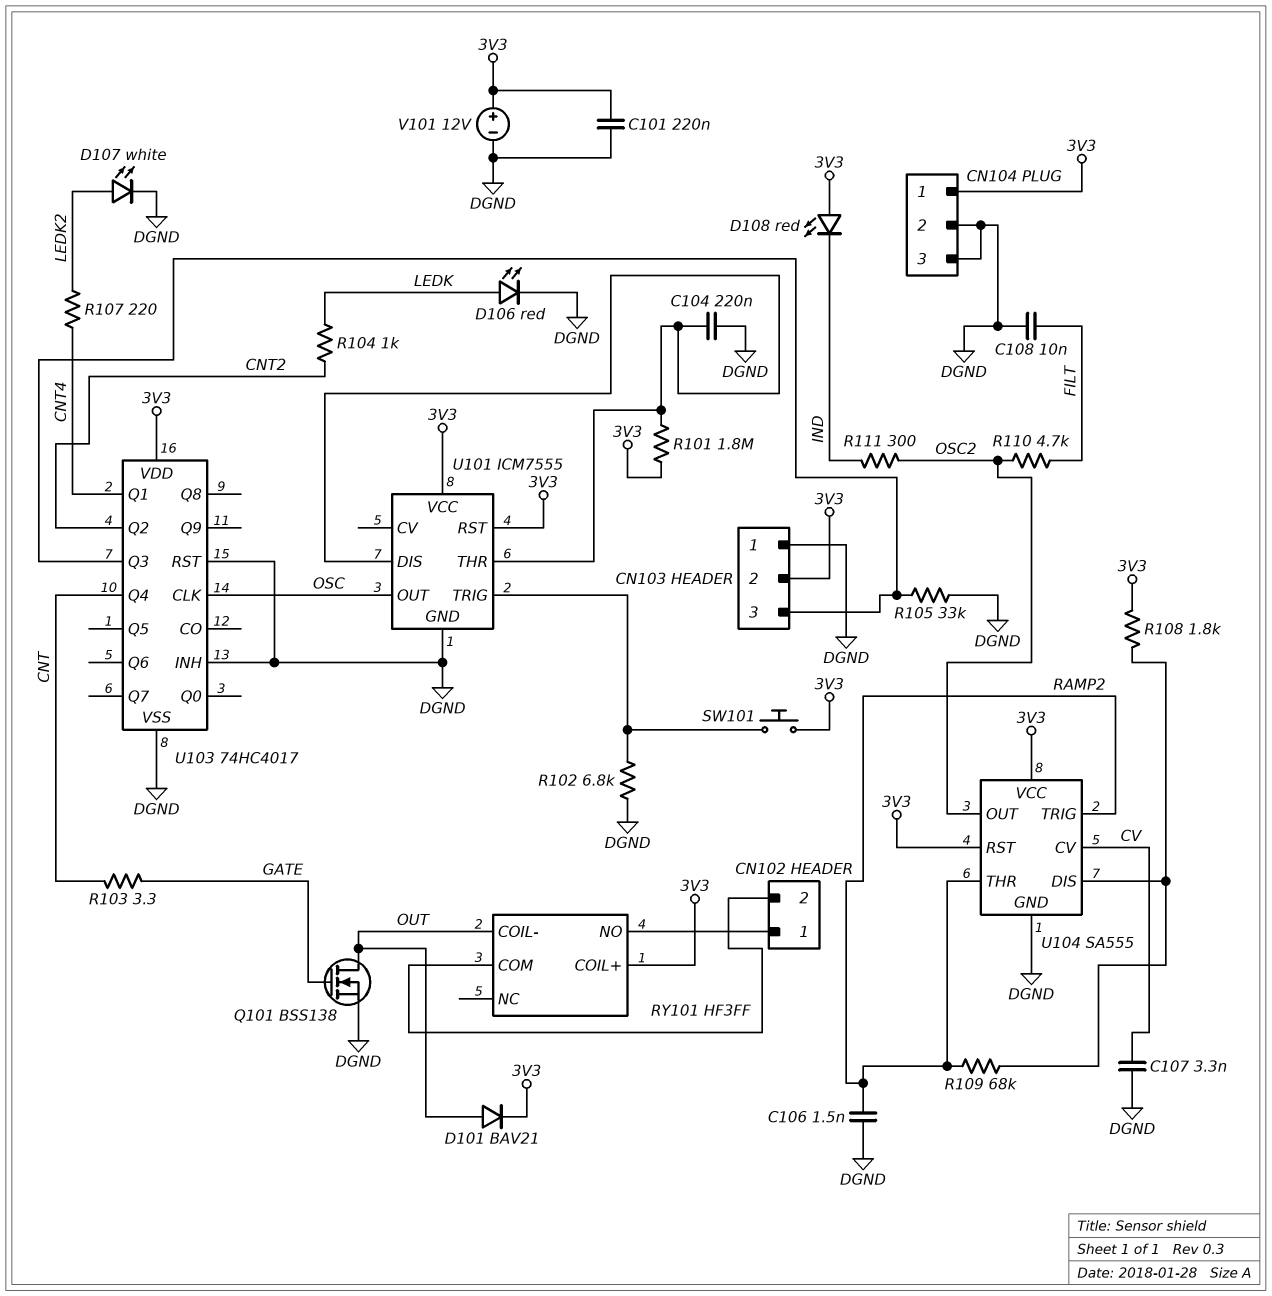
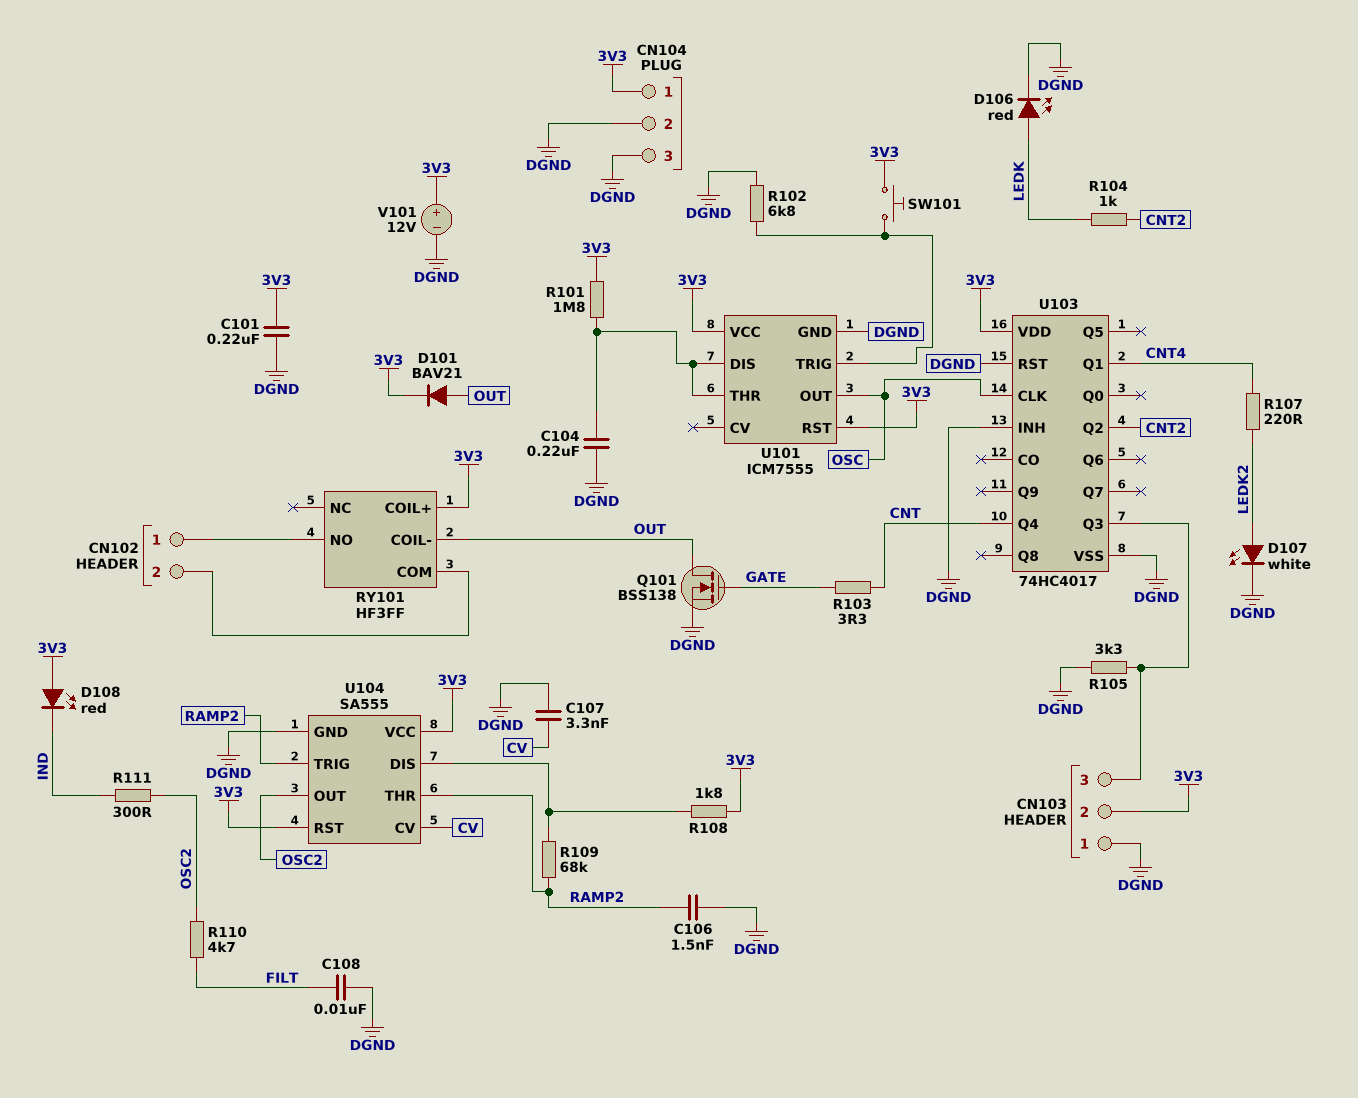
R105: 33k (CN103/3, DGND) -> 3.3k (CN103/3, DGND)

